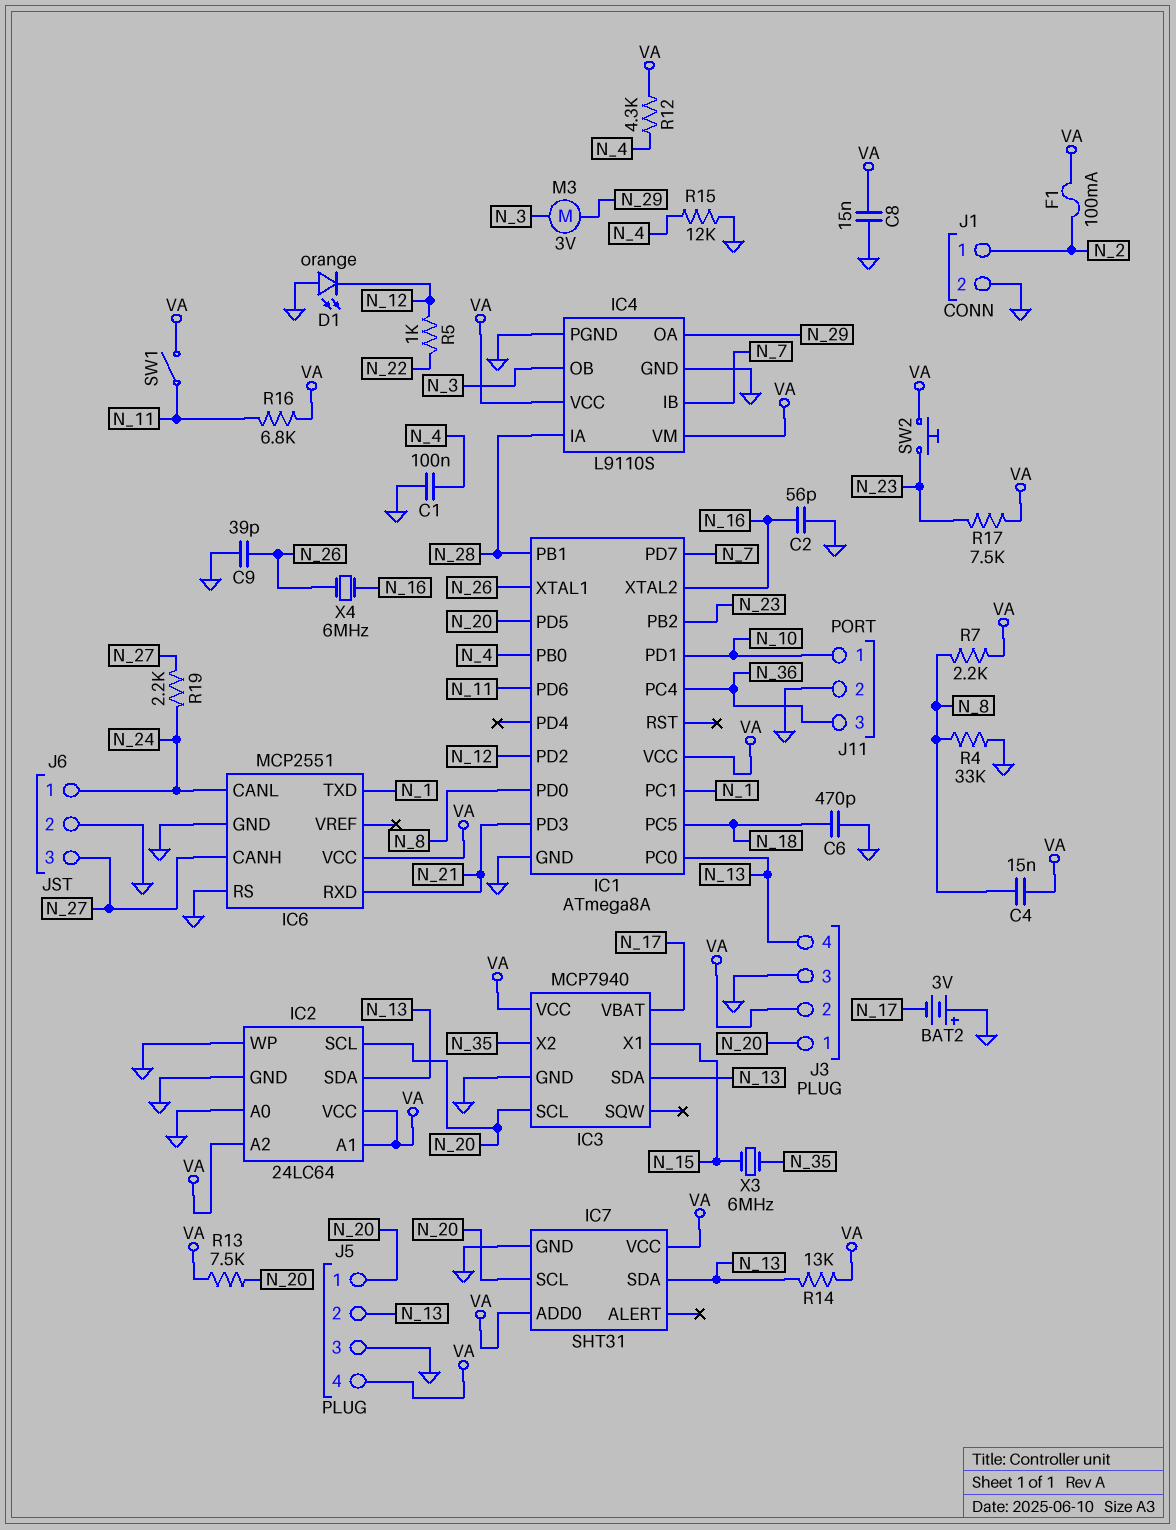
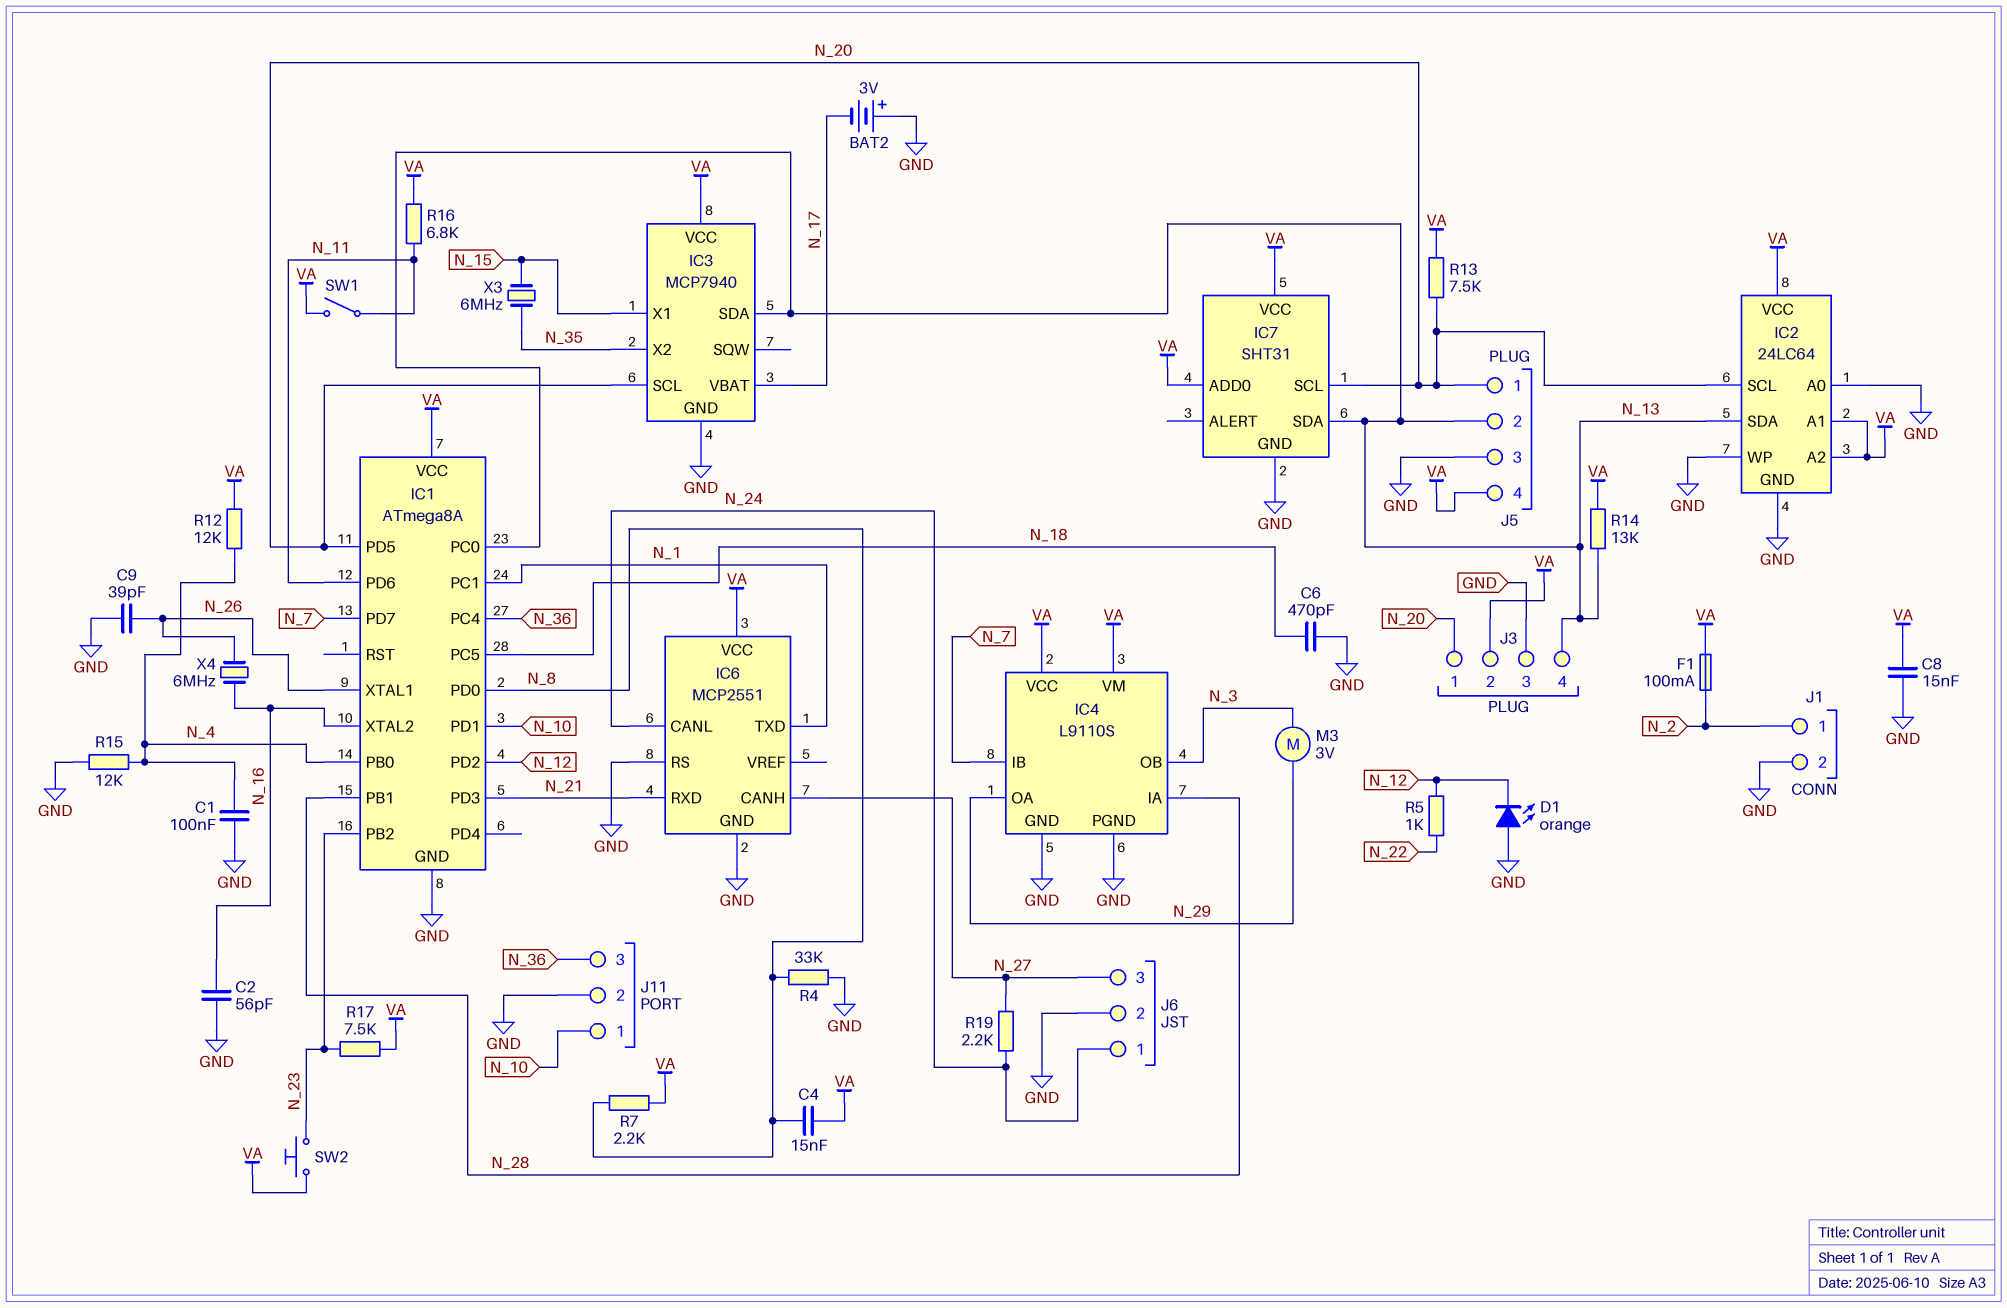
R12: 4.3k (N_4, VA) -> 12k (N_4, VA)

